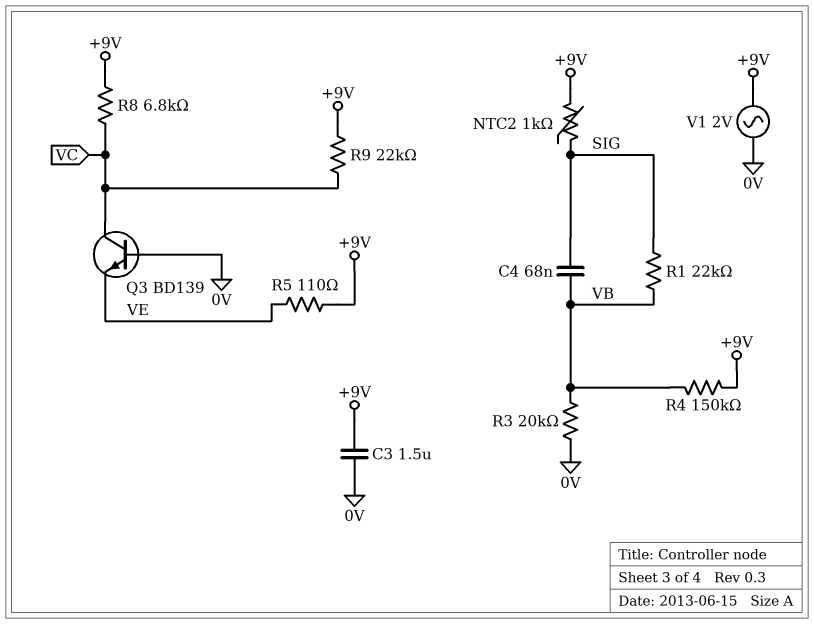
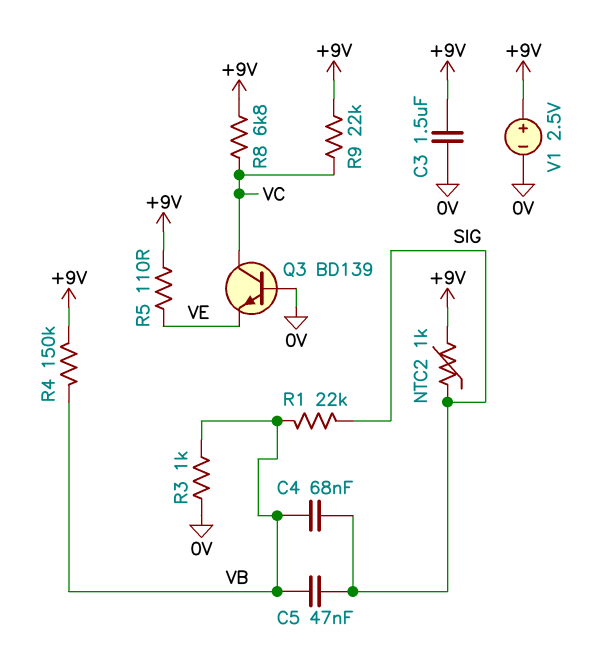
C5: none -> 47nF (SIG, VB)
R3: 20k (0V, VB) -> 1k (0V, VB)
V1: AC 2V (+9V, 0V) -> 2.5V (plus +9V, minus 0V)

